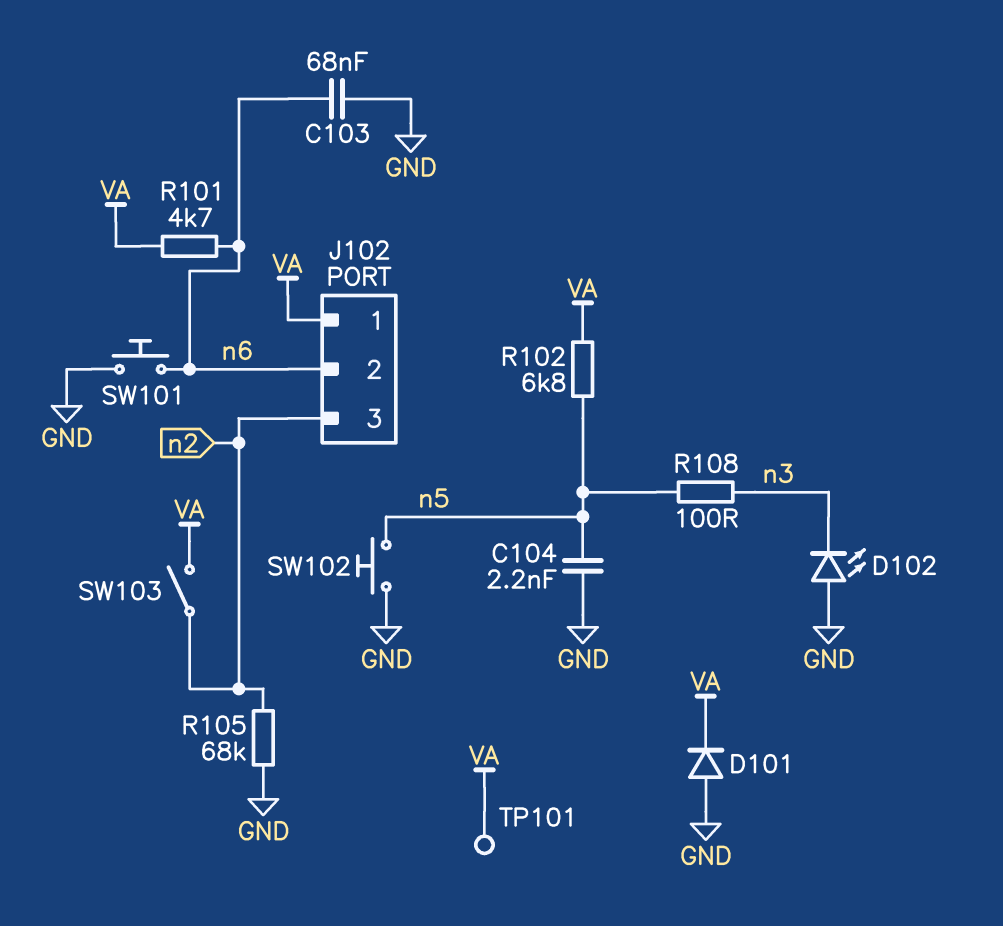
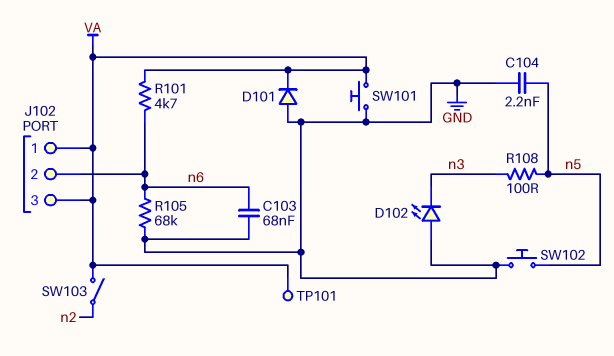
J102 pin 3: n2 -> VA
R102: 6.8k (VA, n5) -> none
R105: 68k (GND, n2) -> 68k (GND, n6)
SW101: button (GND, n6) -> button (GND, VA)

